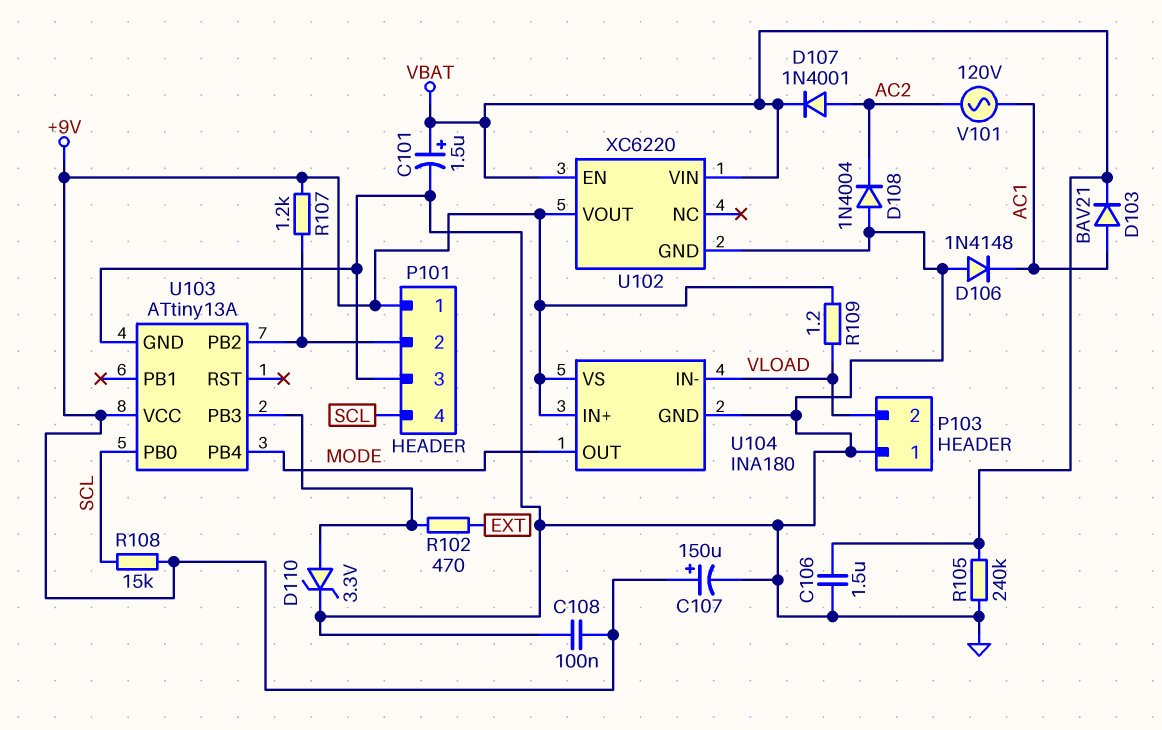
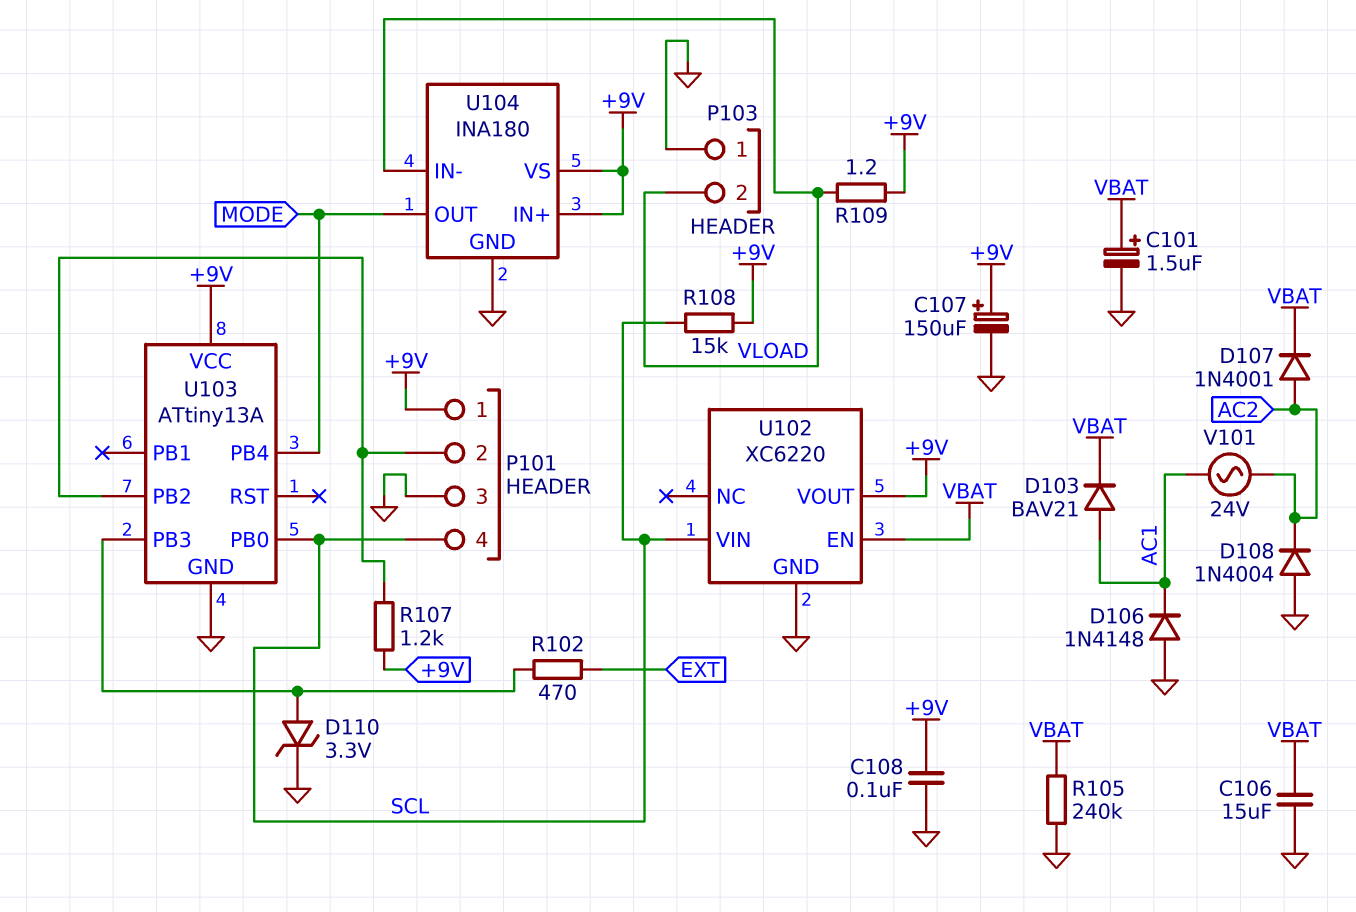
C106: 1.5uF (GND, VBAT) -> 15uF (GND, VBAT)
U102 pin VIN: VBAT -> SCL
V101: AC 120V (AC1, AC2) -> AC 24V (AC1, AC2)

